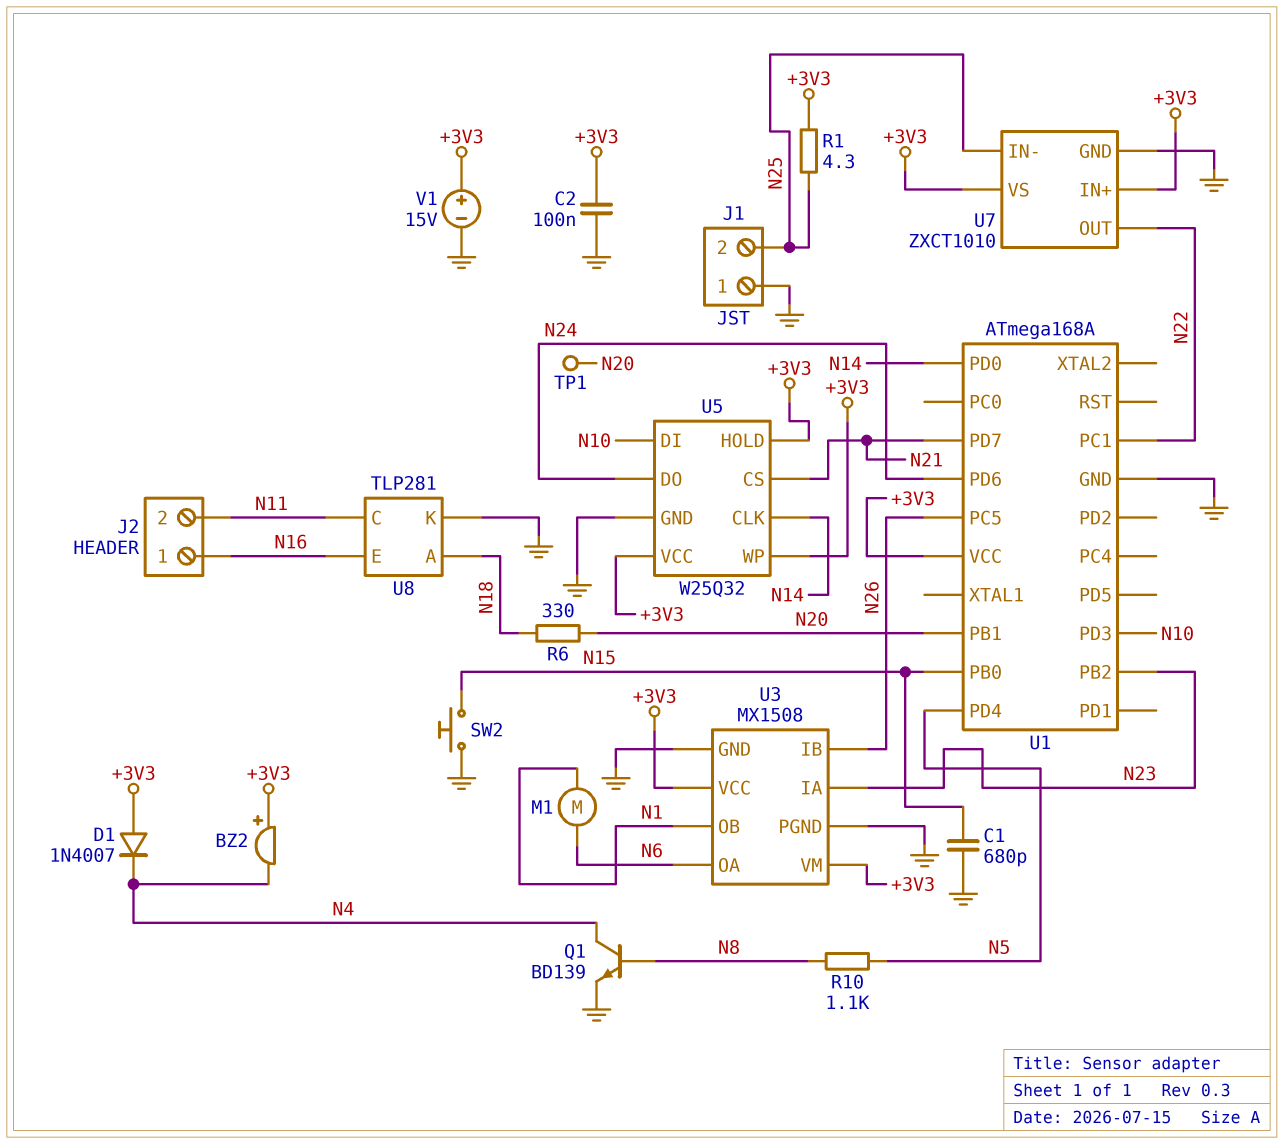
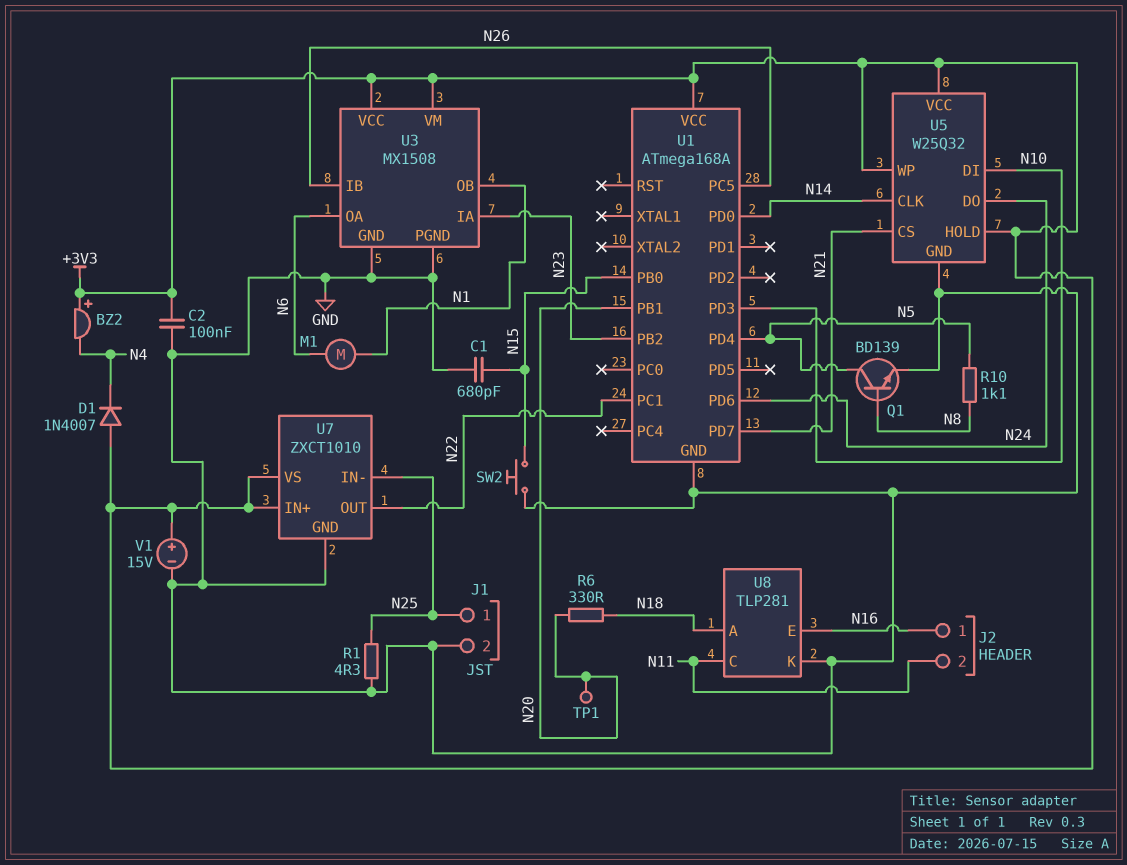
J1 pin 1: GND -> N25
J1 pin 2: N25 -> GND
Q1: NPN BD139 (B N8, C N4, E GND) -> NPN BD139 (B N8, C N5, E GND)
R1: 4.3 (+3V3, N25) -> 4.3 (GND, N25)

